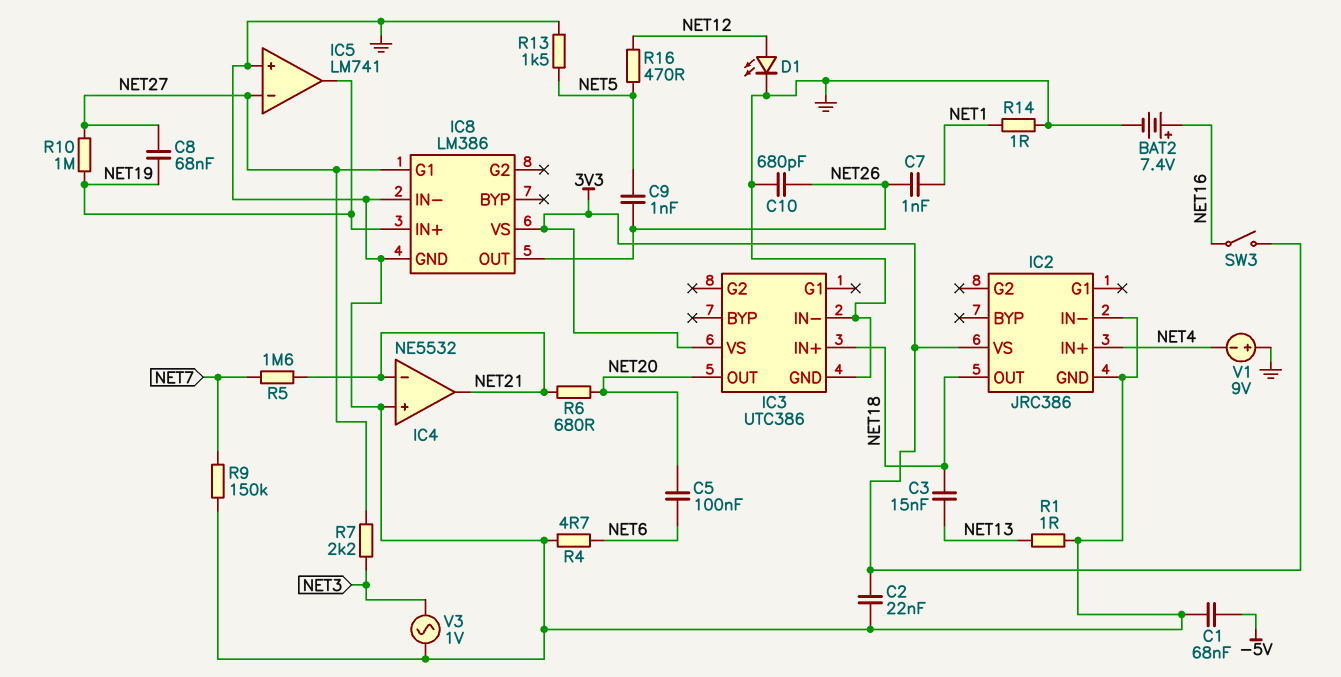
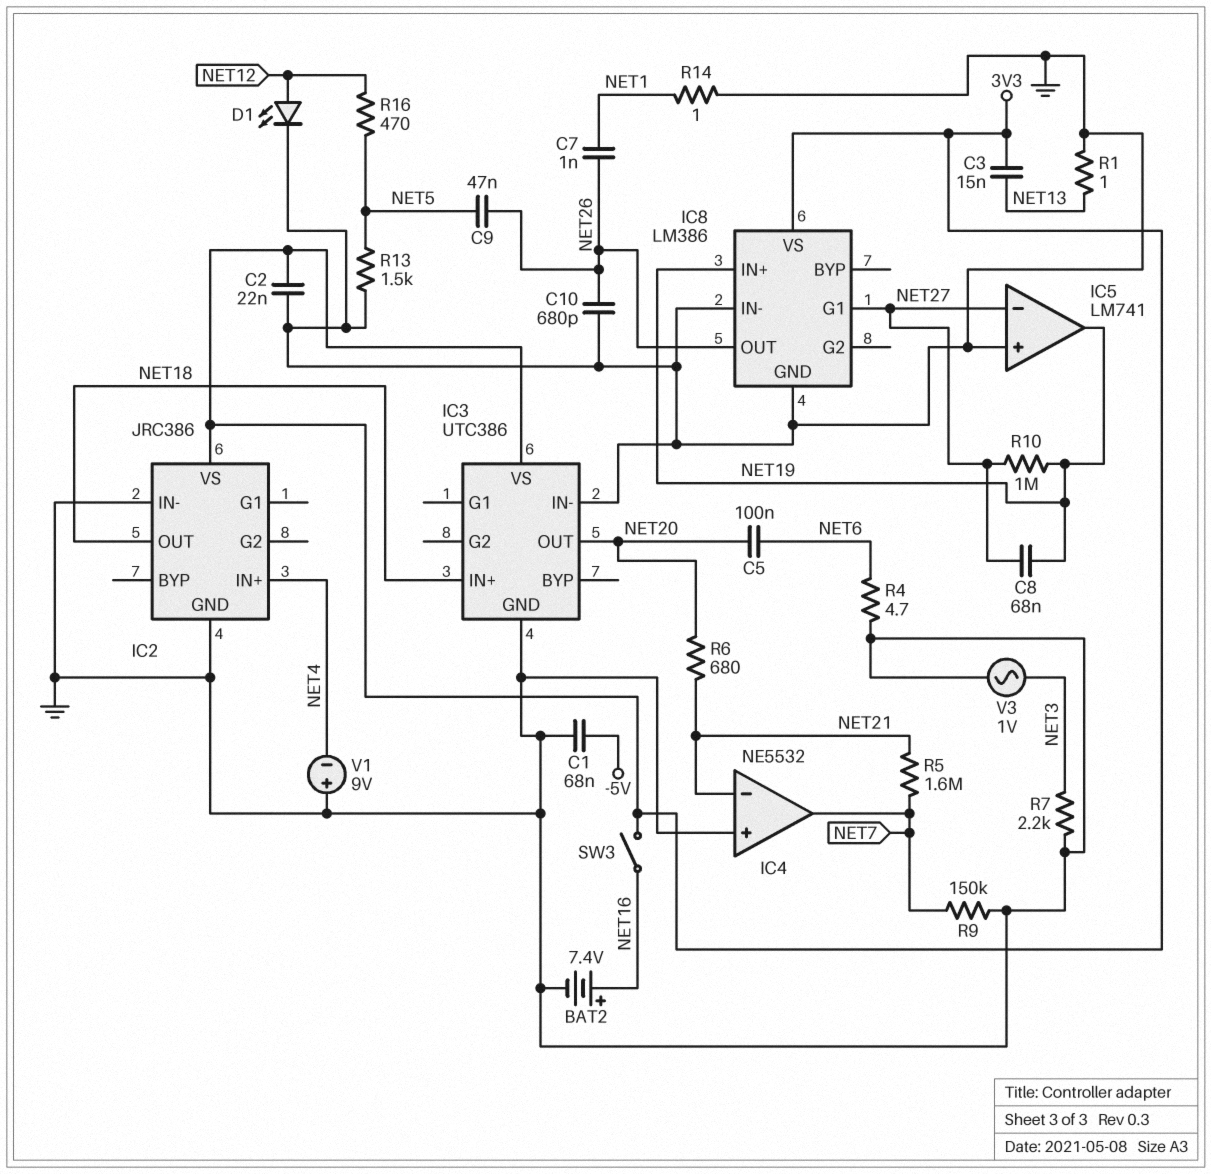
C3: 15nF (NET13, NET18) -> 15nF (3V3, NET13)
C9: 1nF (NET5, NET26) -> 47nF (NET5, NET26)
IC4 pin out: NET21 -> NET7
R7: 2.2k (NET3, NET27) -> 2.2k (GND, NET3)

